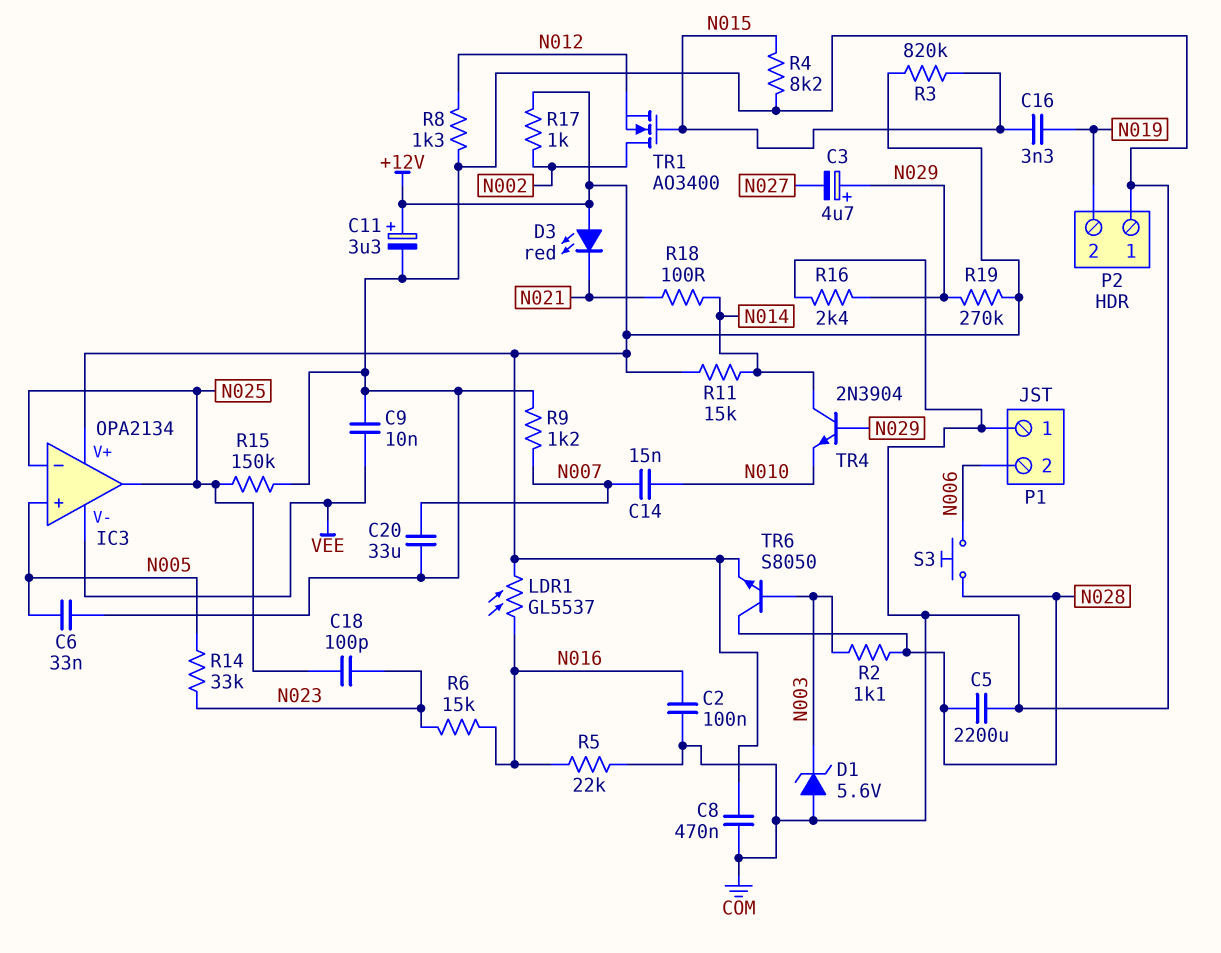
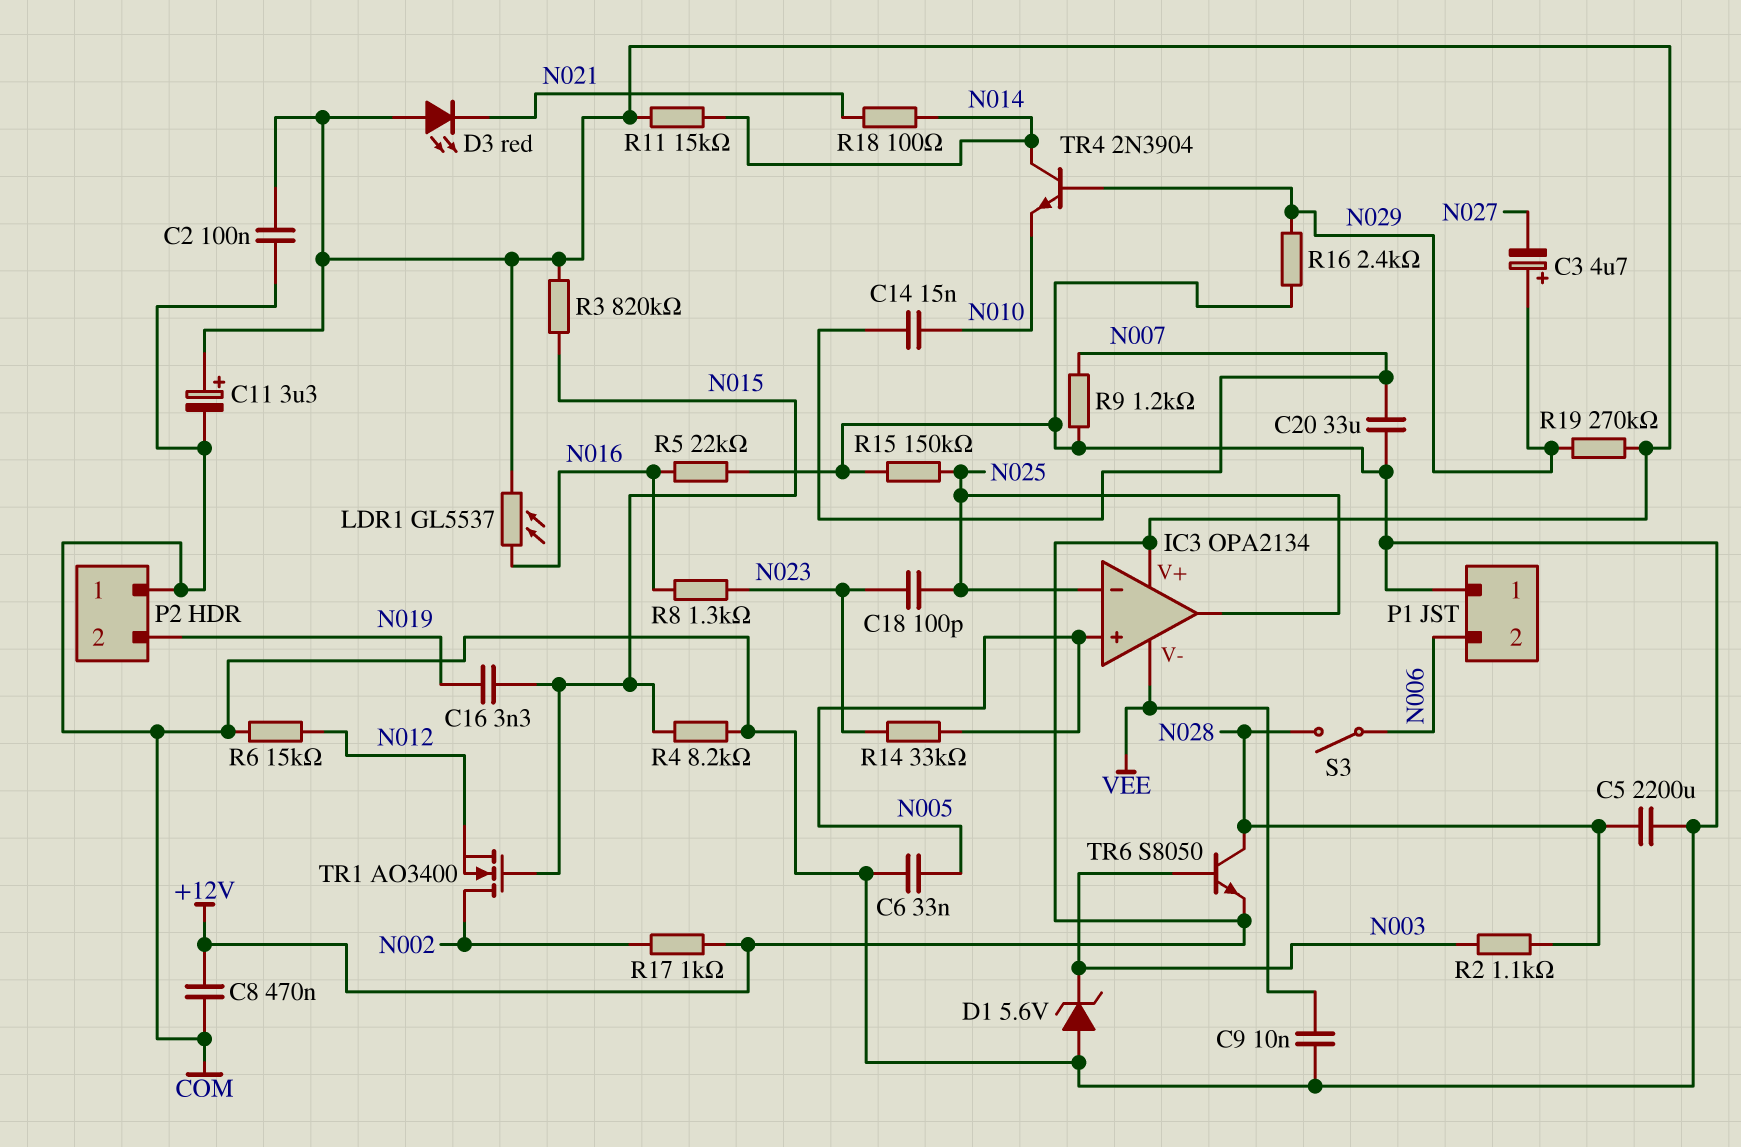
C2: 100nF (COM, N016) -> 100nF (+12V, COM)
R6: 15k (N016, N023) -> 15k (COM, N012)
R8: 1.3k (COM, N012) -> 1.3k (N016, N023)
S3: button (N006, N028) -> switch (N006, N028)

